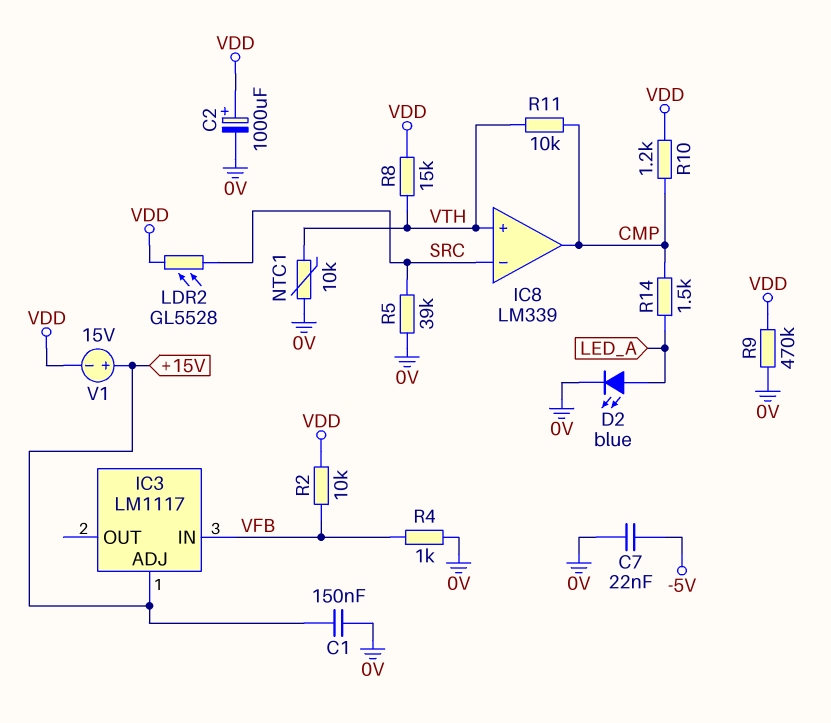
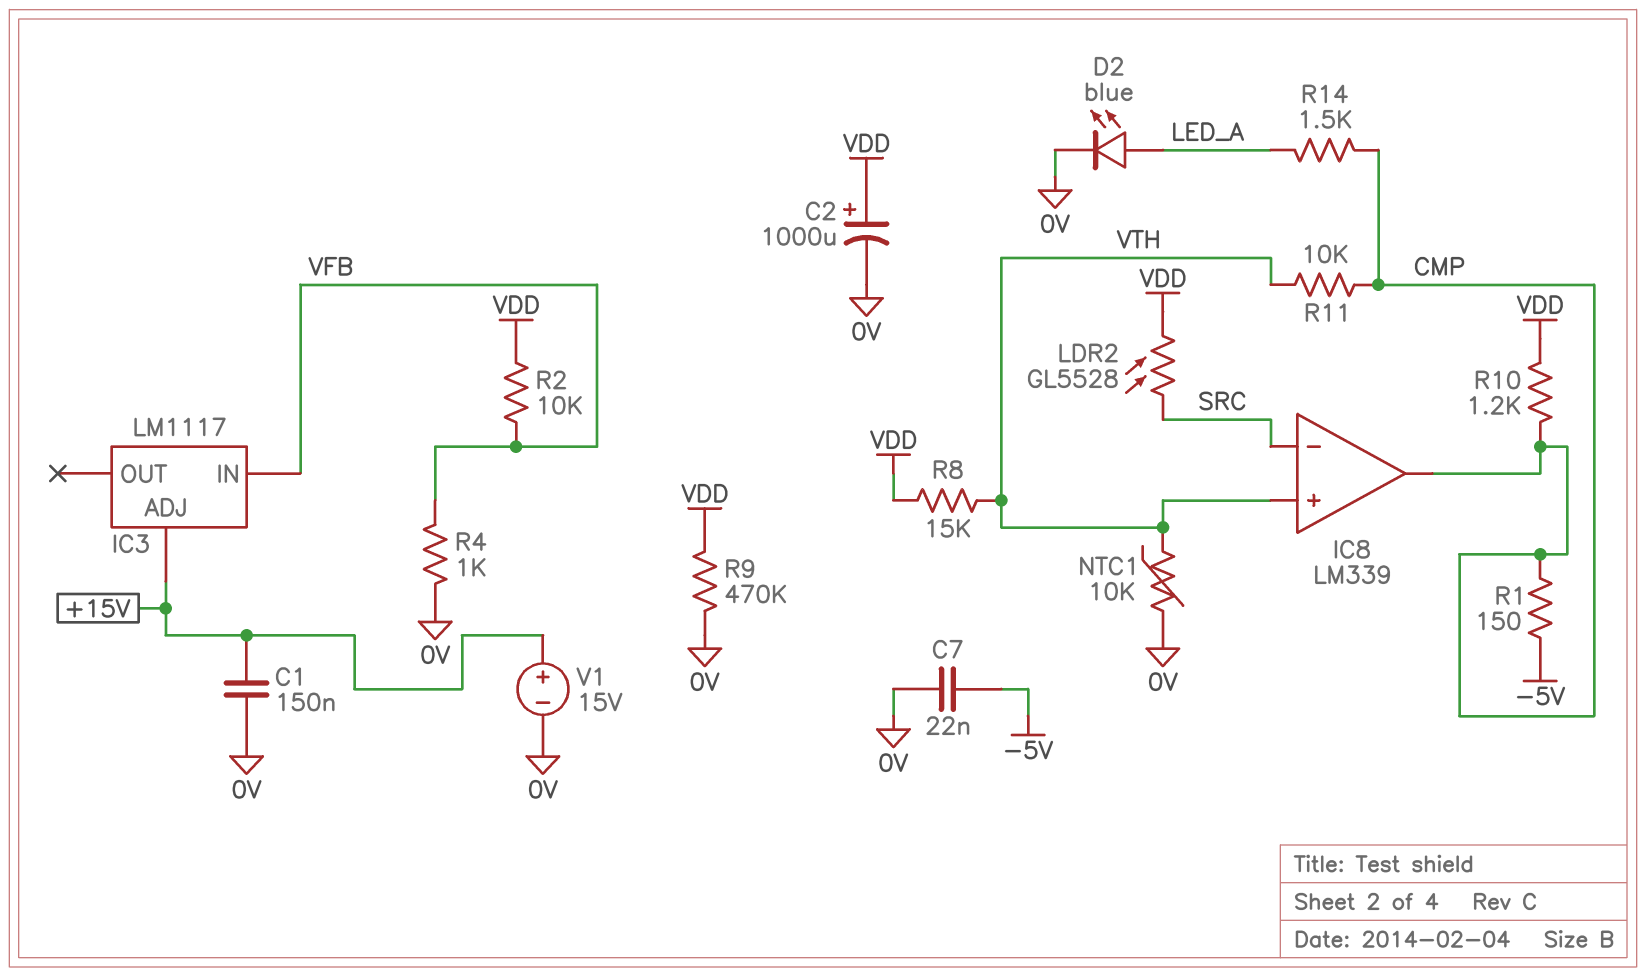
R1: none -> 150 (-5V, CMP)
R5: 39k (0V, SRC) -> none
V1: 15V (plus +15V, minus VDD) -> 15V (plus +15V, minus 0V)

